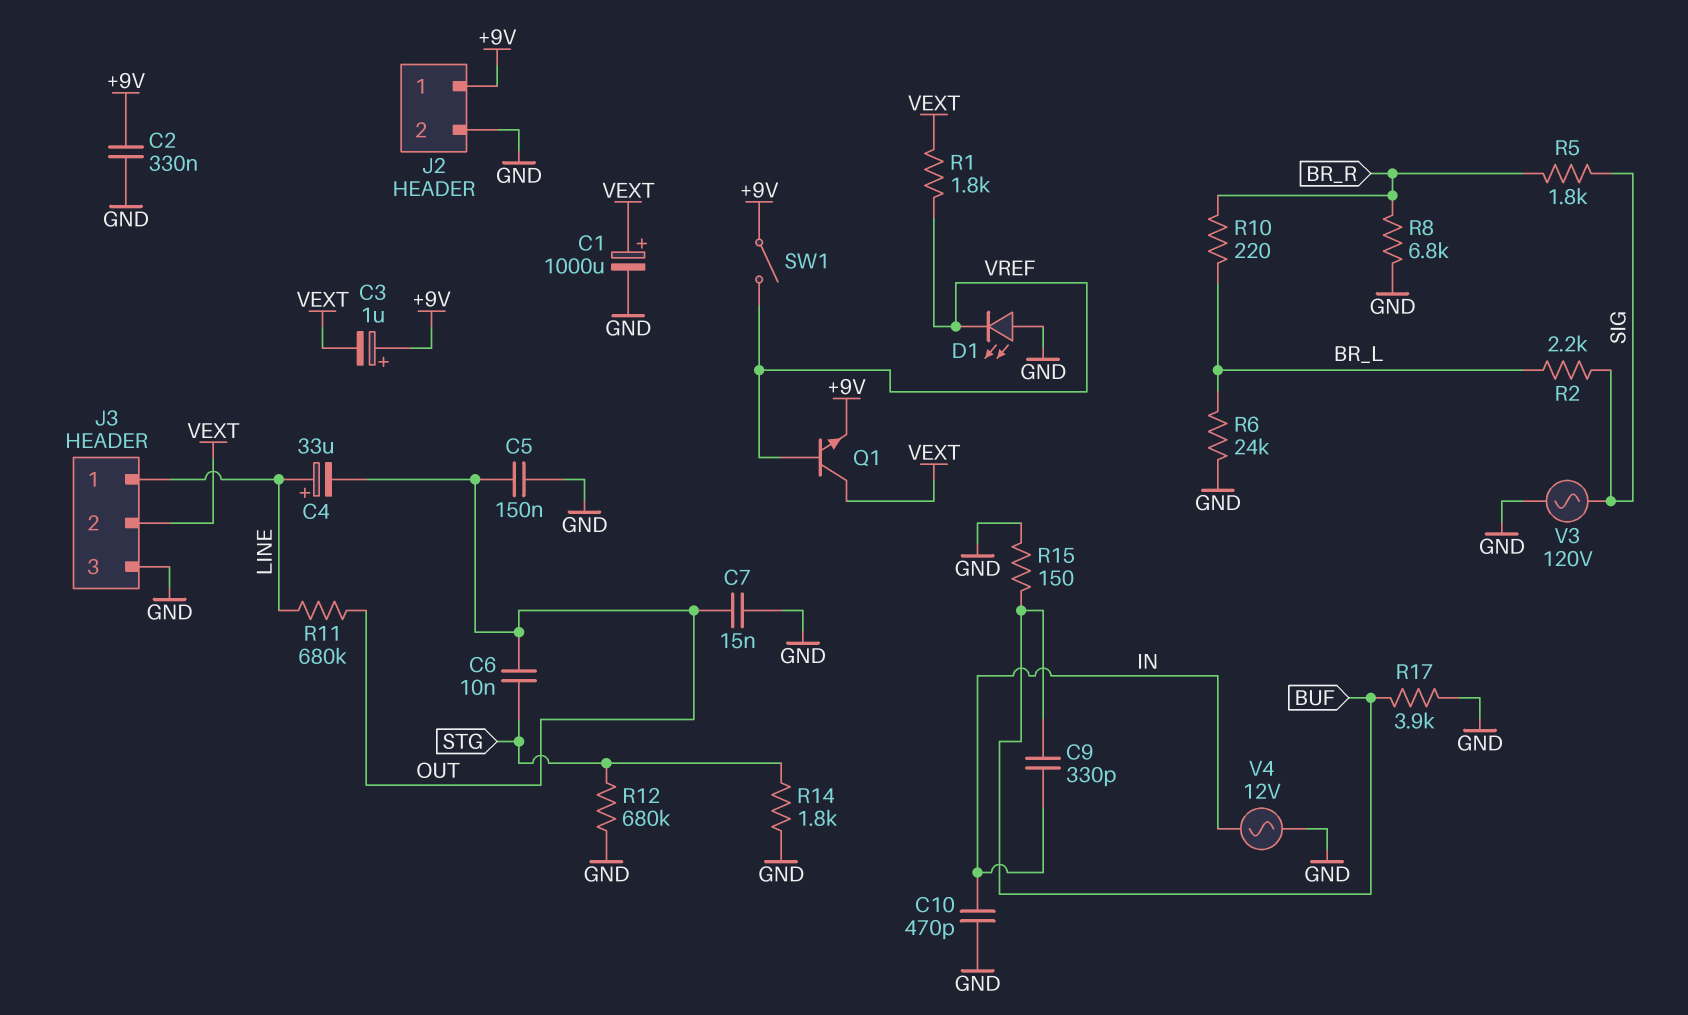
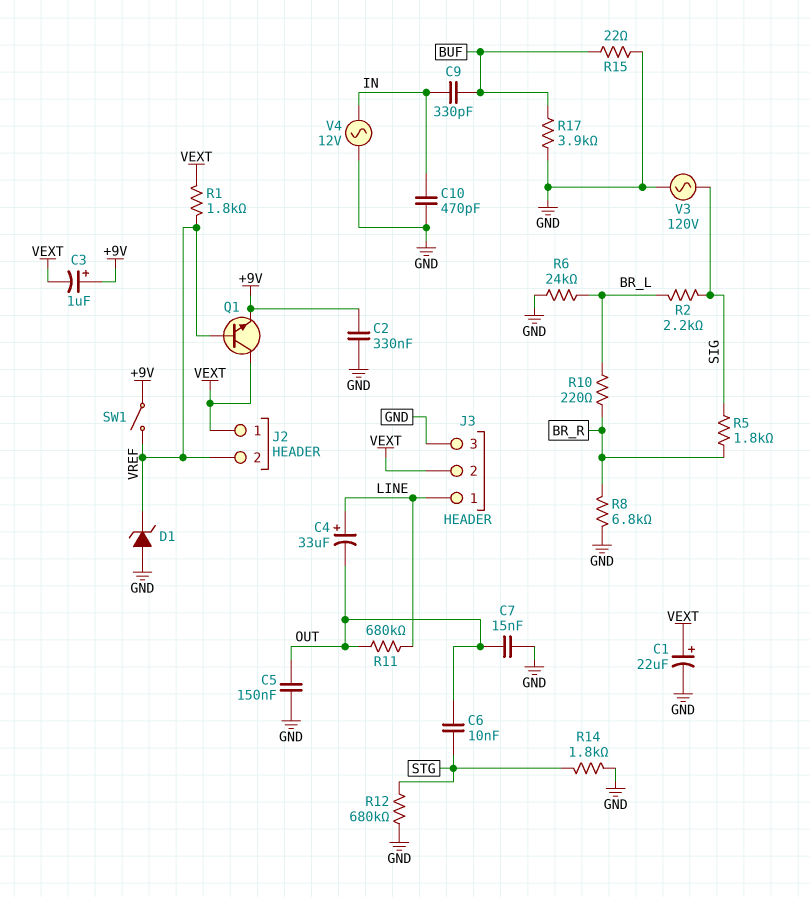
C1: 1000uF (plus VEXT, minus GND) -> 22uF (plus VEXT, minus GND)
D1: LED (A GND, K VREF) -> zener (A GND, K VREF)
J2 pin 1: +9V -> VEXT
J2 pin 2: GND -> VREF
R15: 150 (BUF, GND) -> 22 (BUF, GND)

